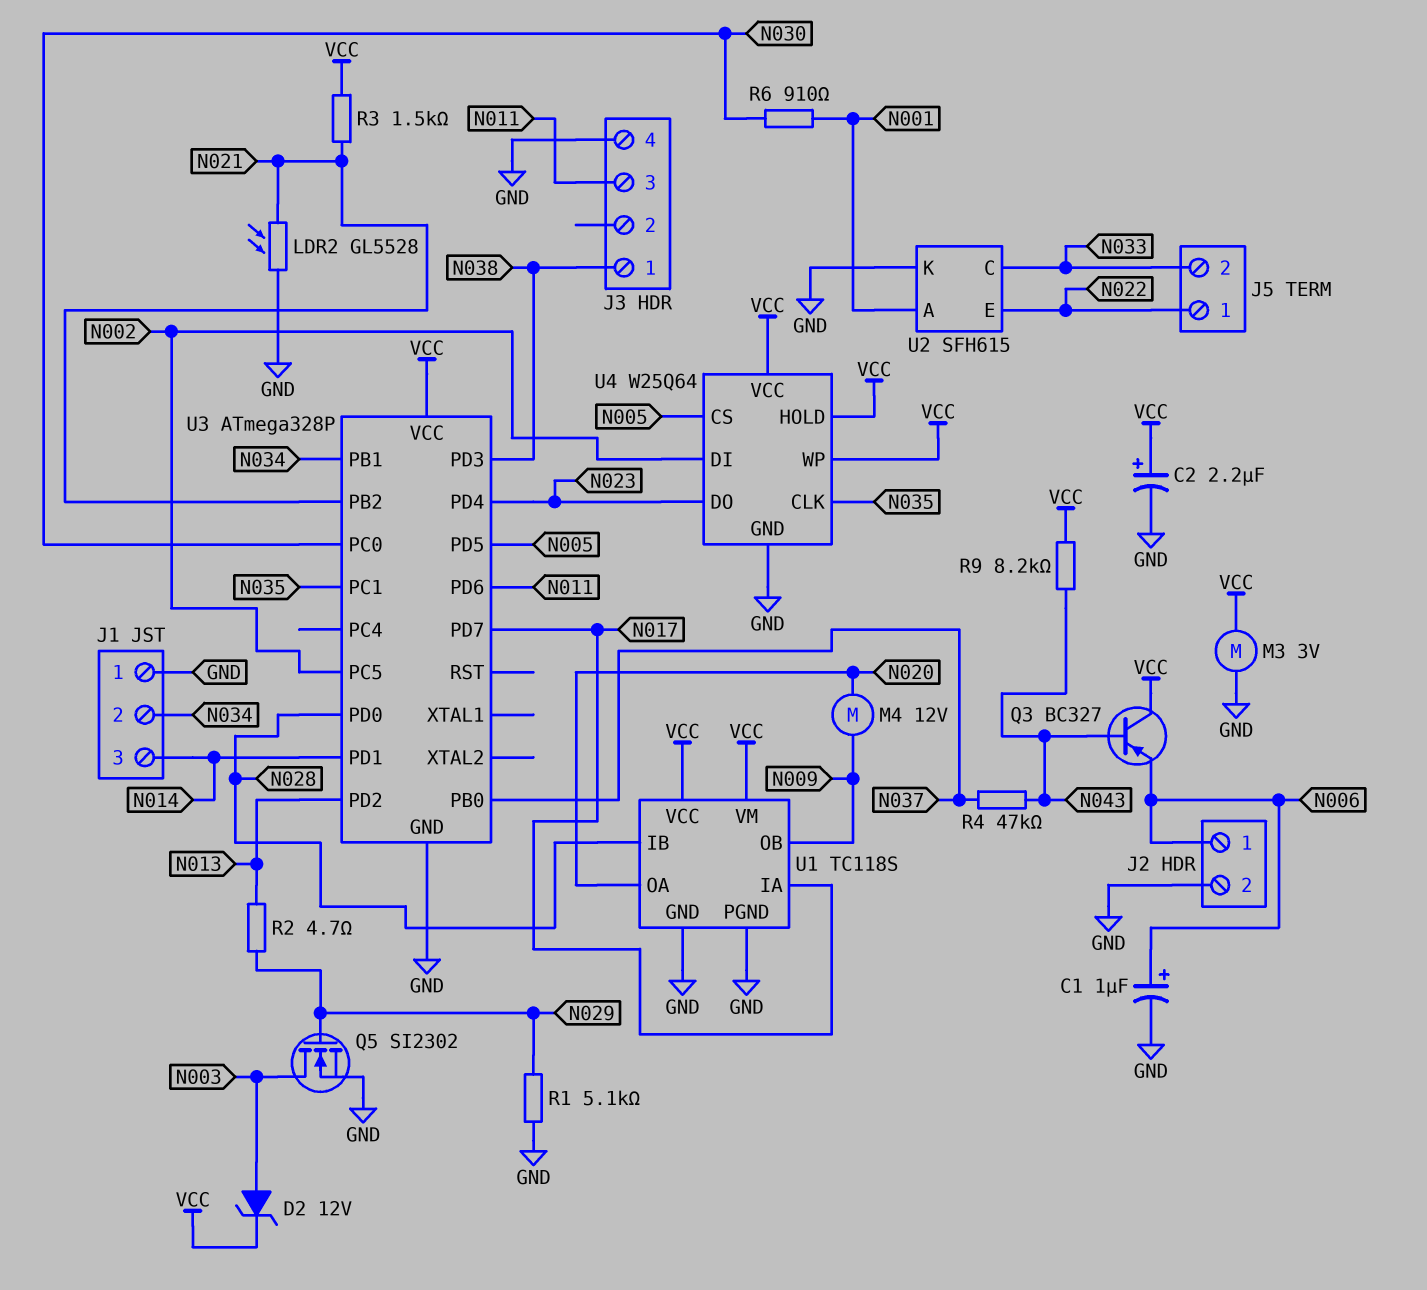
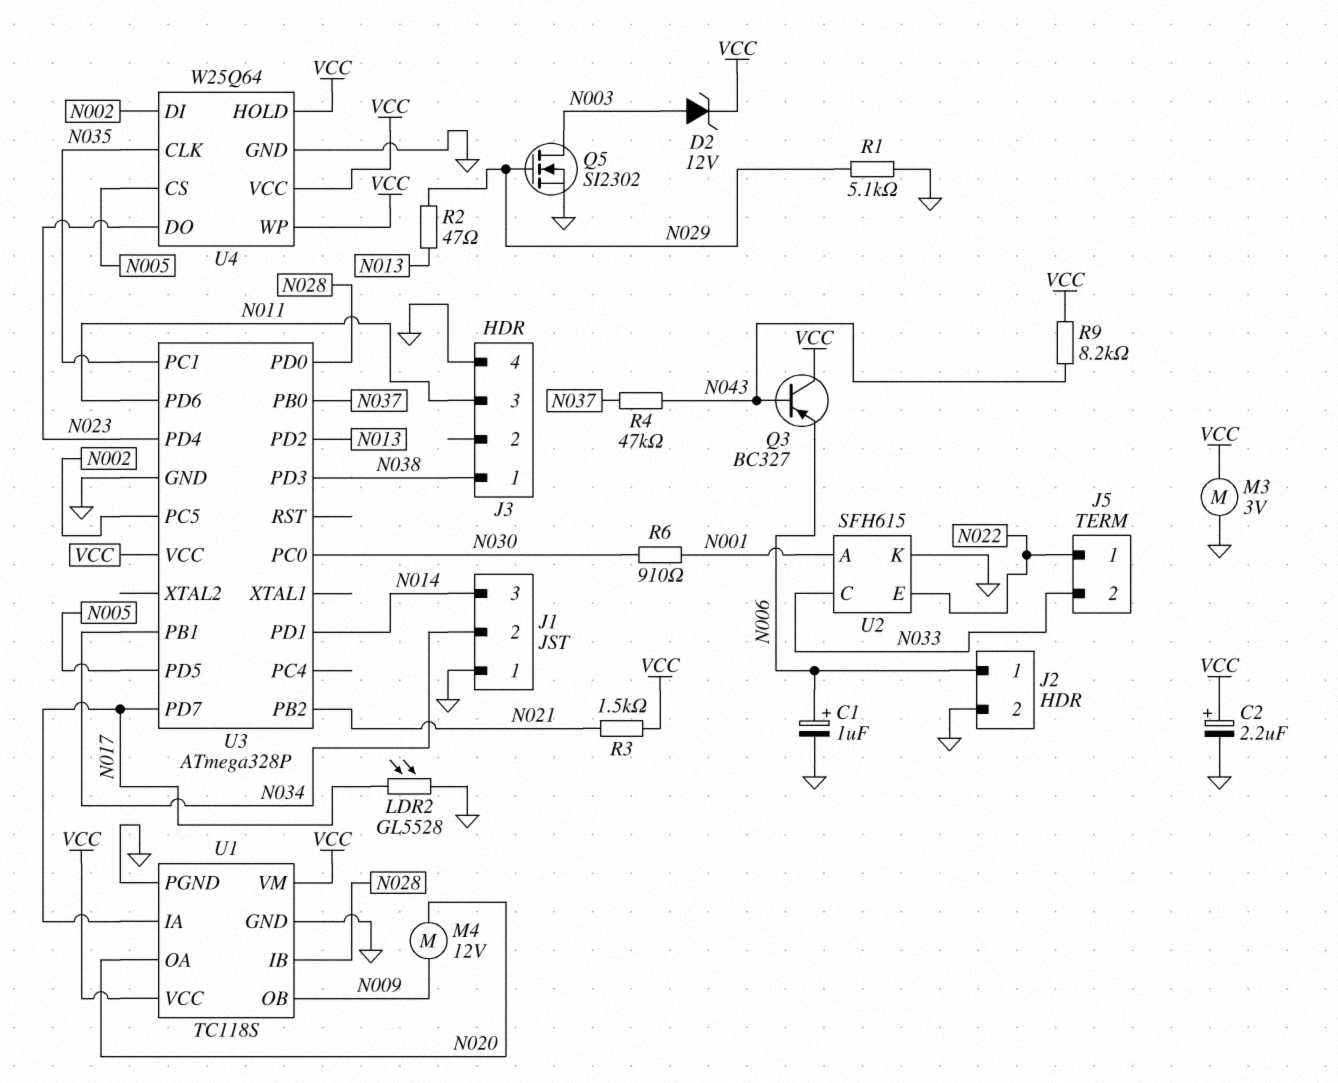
LDR2: GL5528 (GND, N021) -> GL5528 (GND, N017)
R2: 4.7 (N013, N029) -> 47 (N013, N029)

